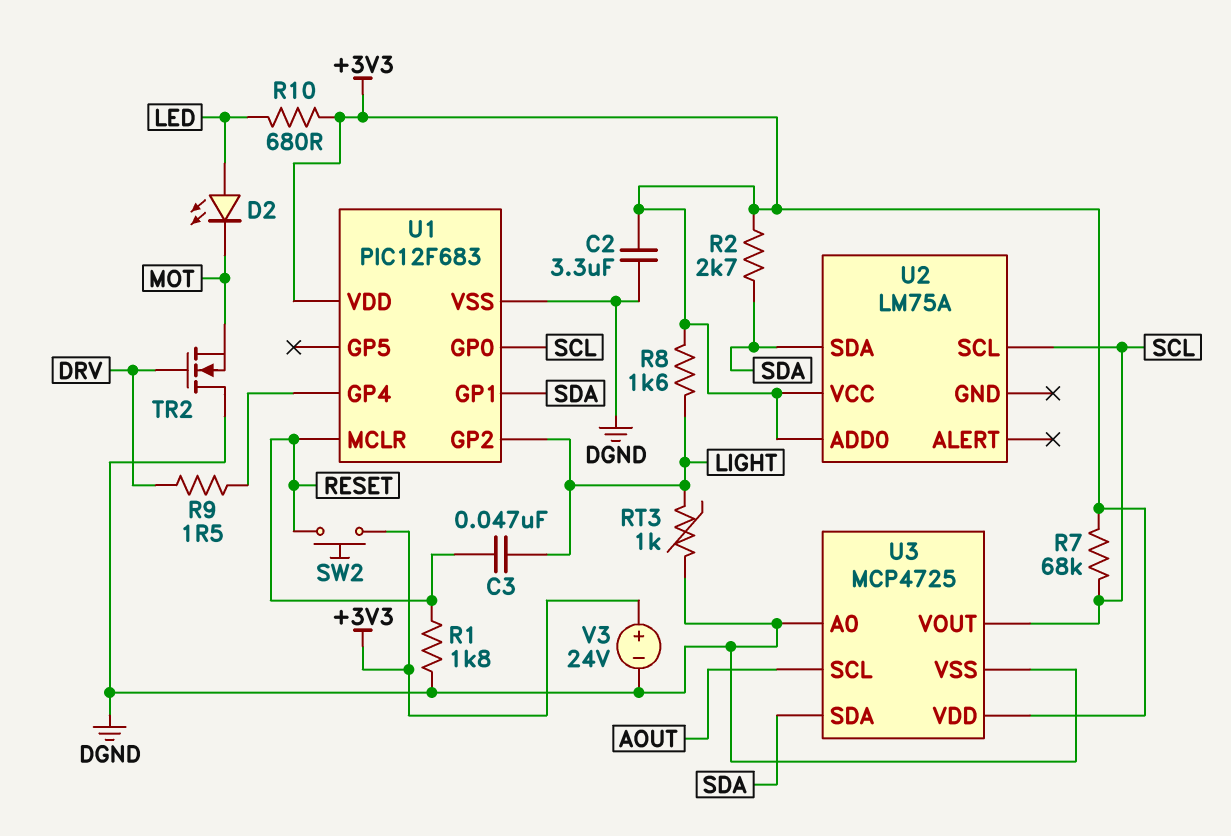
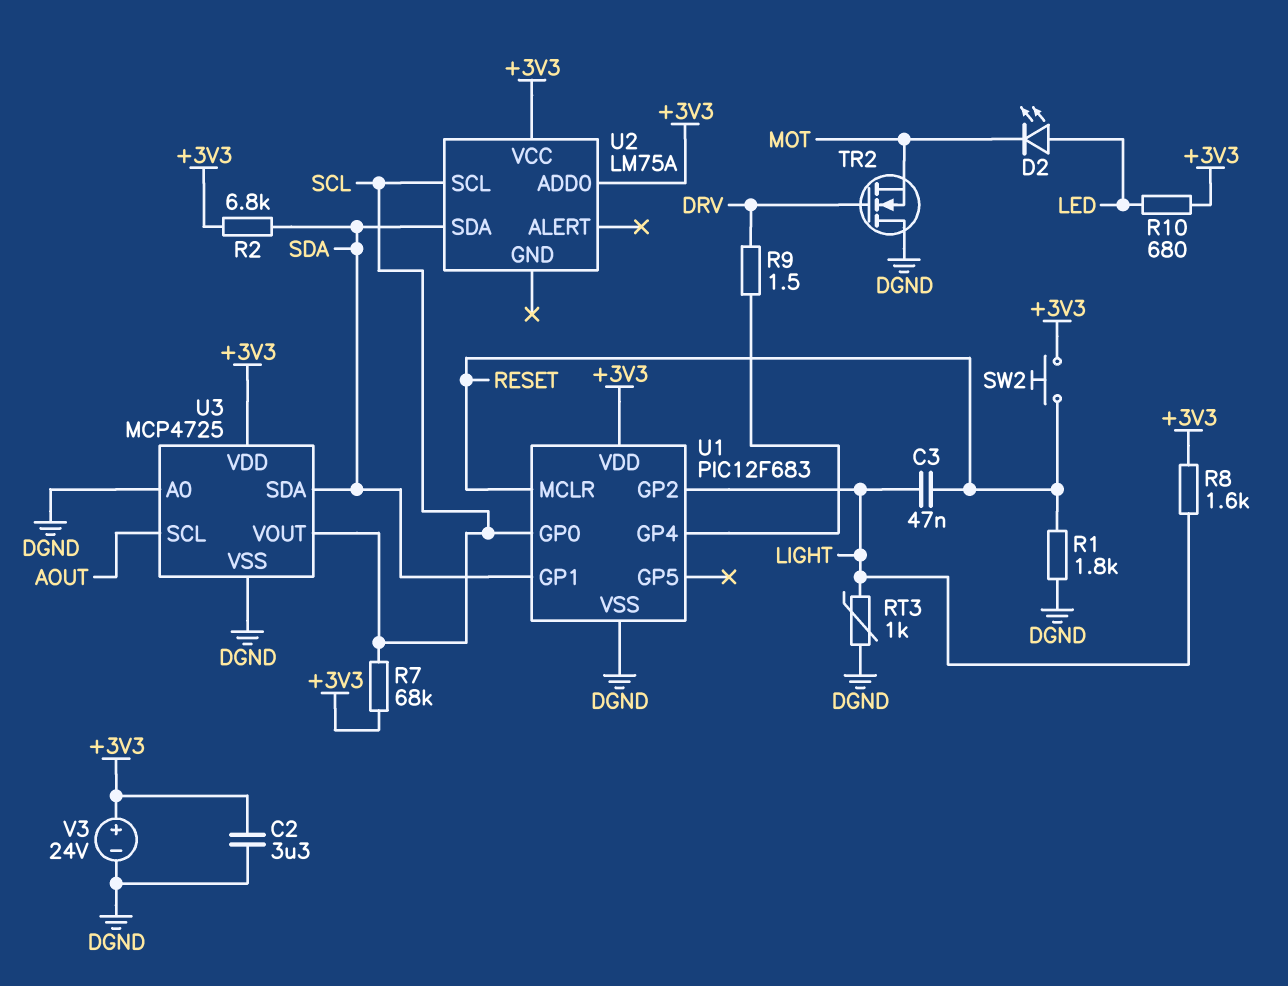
R2: 2.7k (+3V3, SDA) -> 6.8k (+3V3, SDA)

